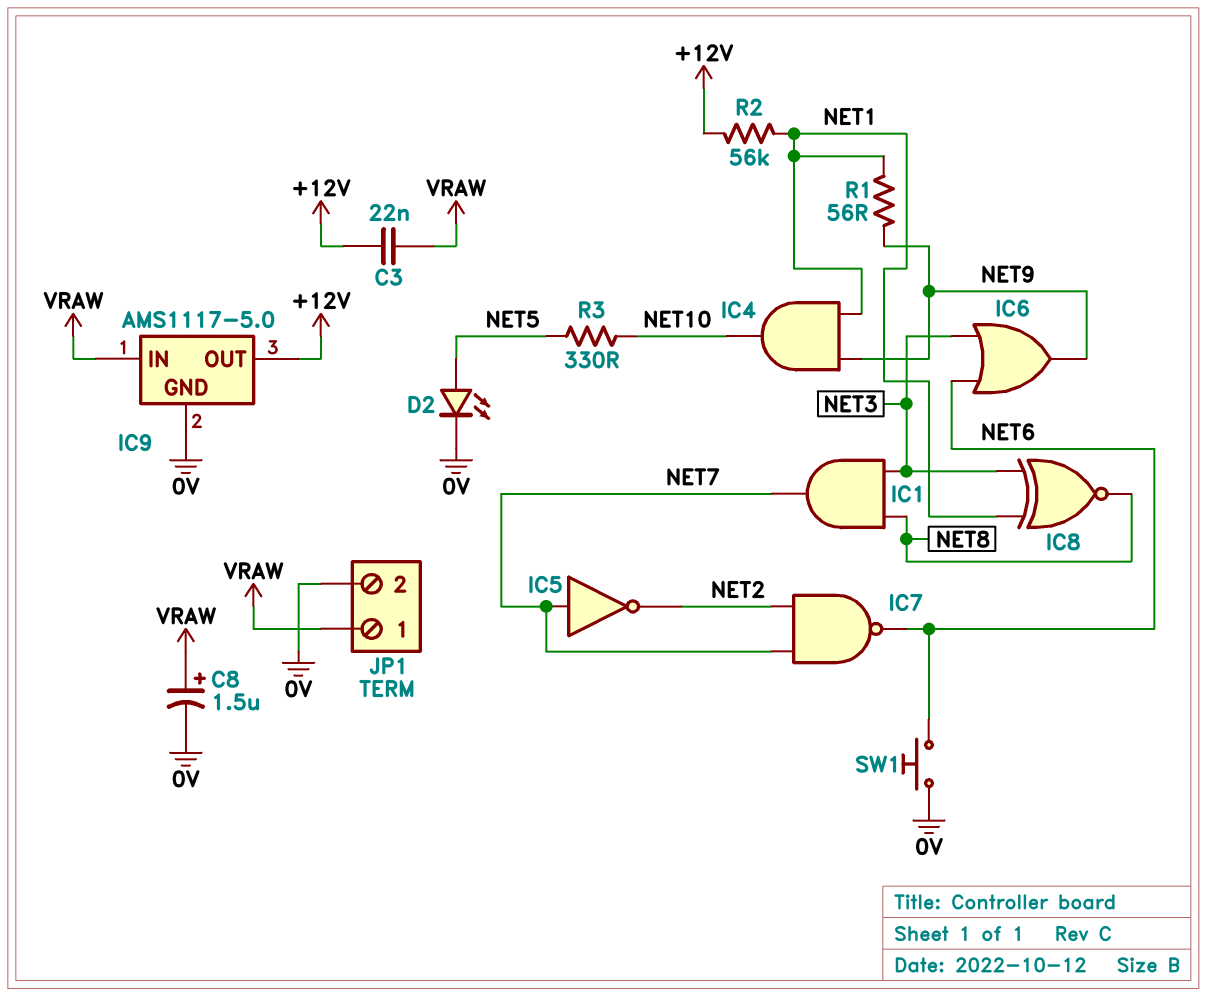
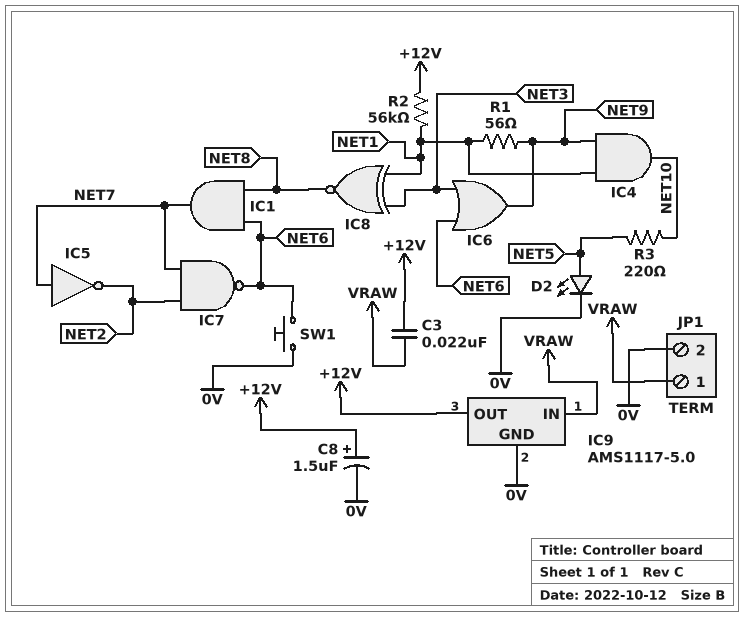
C8: 1.5uF (plus VRAW, minus 0V) -> 1.5uF (plus +12V, minus 0V)
IC1: AND (in NET3, in NET8, out NET7) -> AND (in NET6, in NET8, out NET7)
R3: 330 (NET5, NET10) -> 220 (NET5, NET10)

